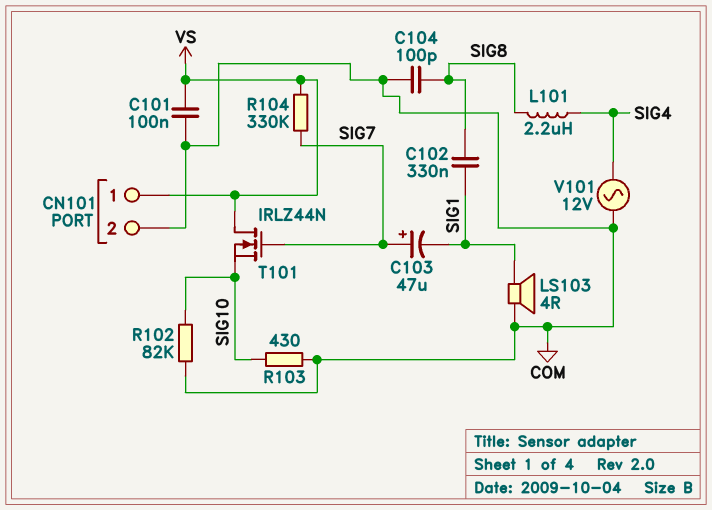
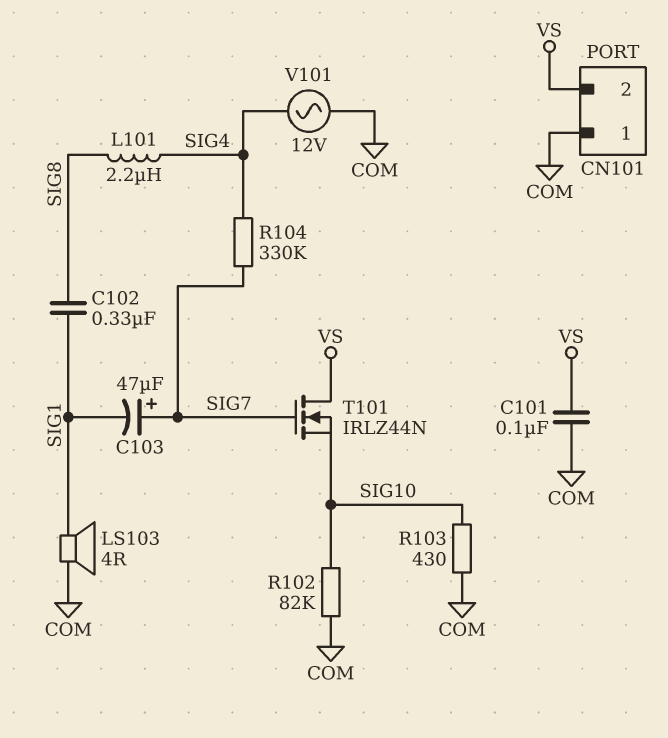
C104: 100pF (COM, SIG8) -> none
CN101 pin 1: VS -> COM
CN101 pin 2: COM -> VS
R104: 330k (SIG7, VS) -> 330k (SIG4, SIG7)

